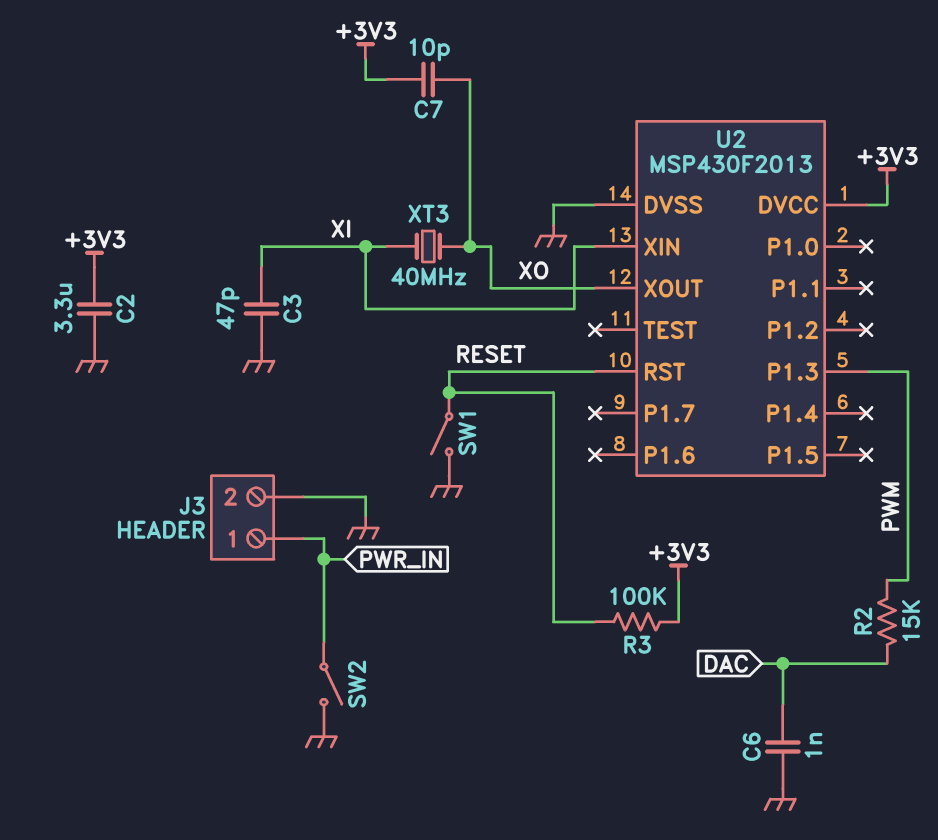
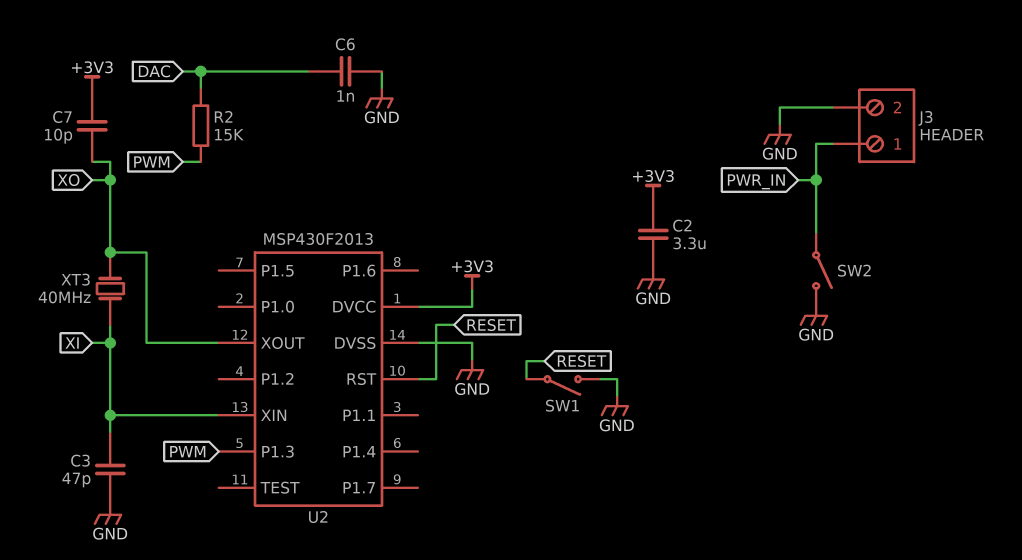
R3: 100k (+3V3, RESET) -> none

